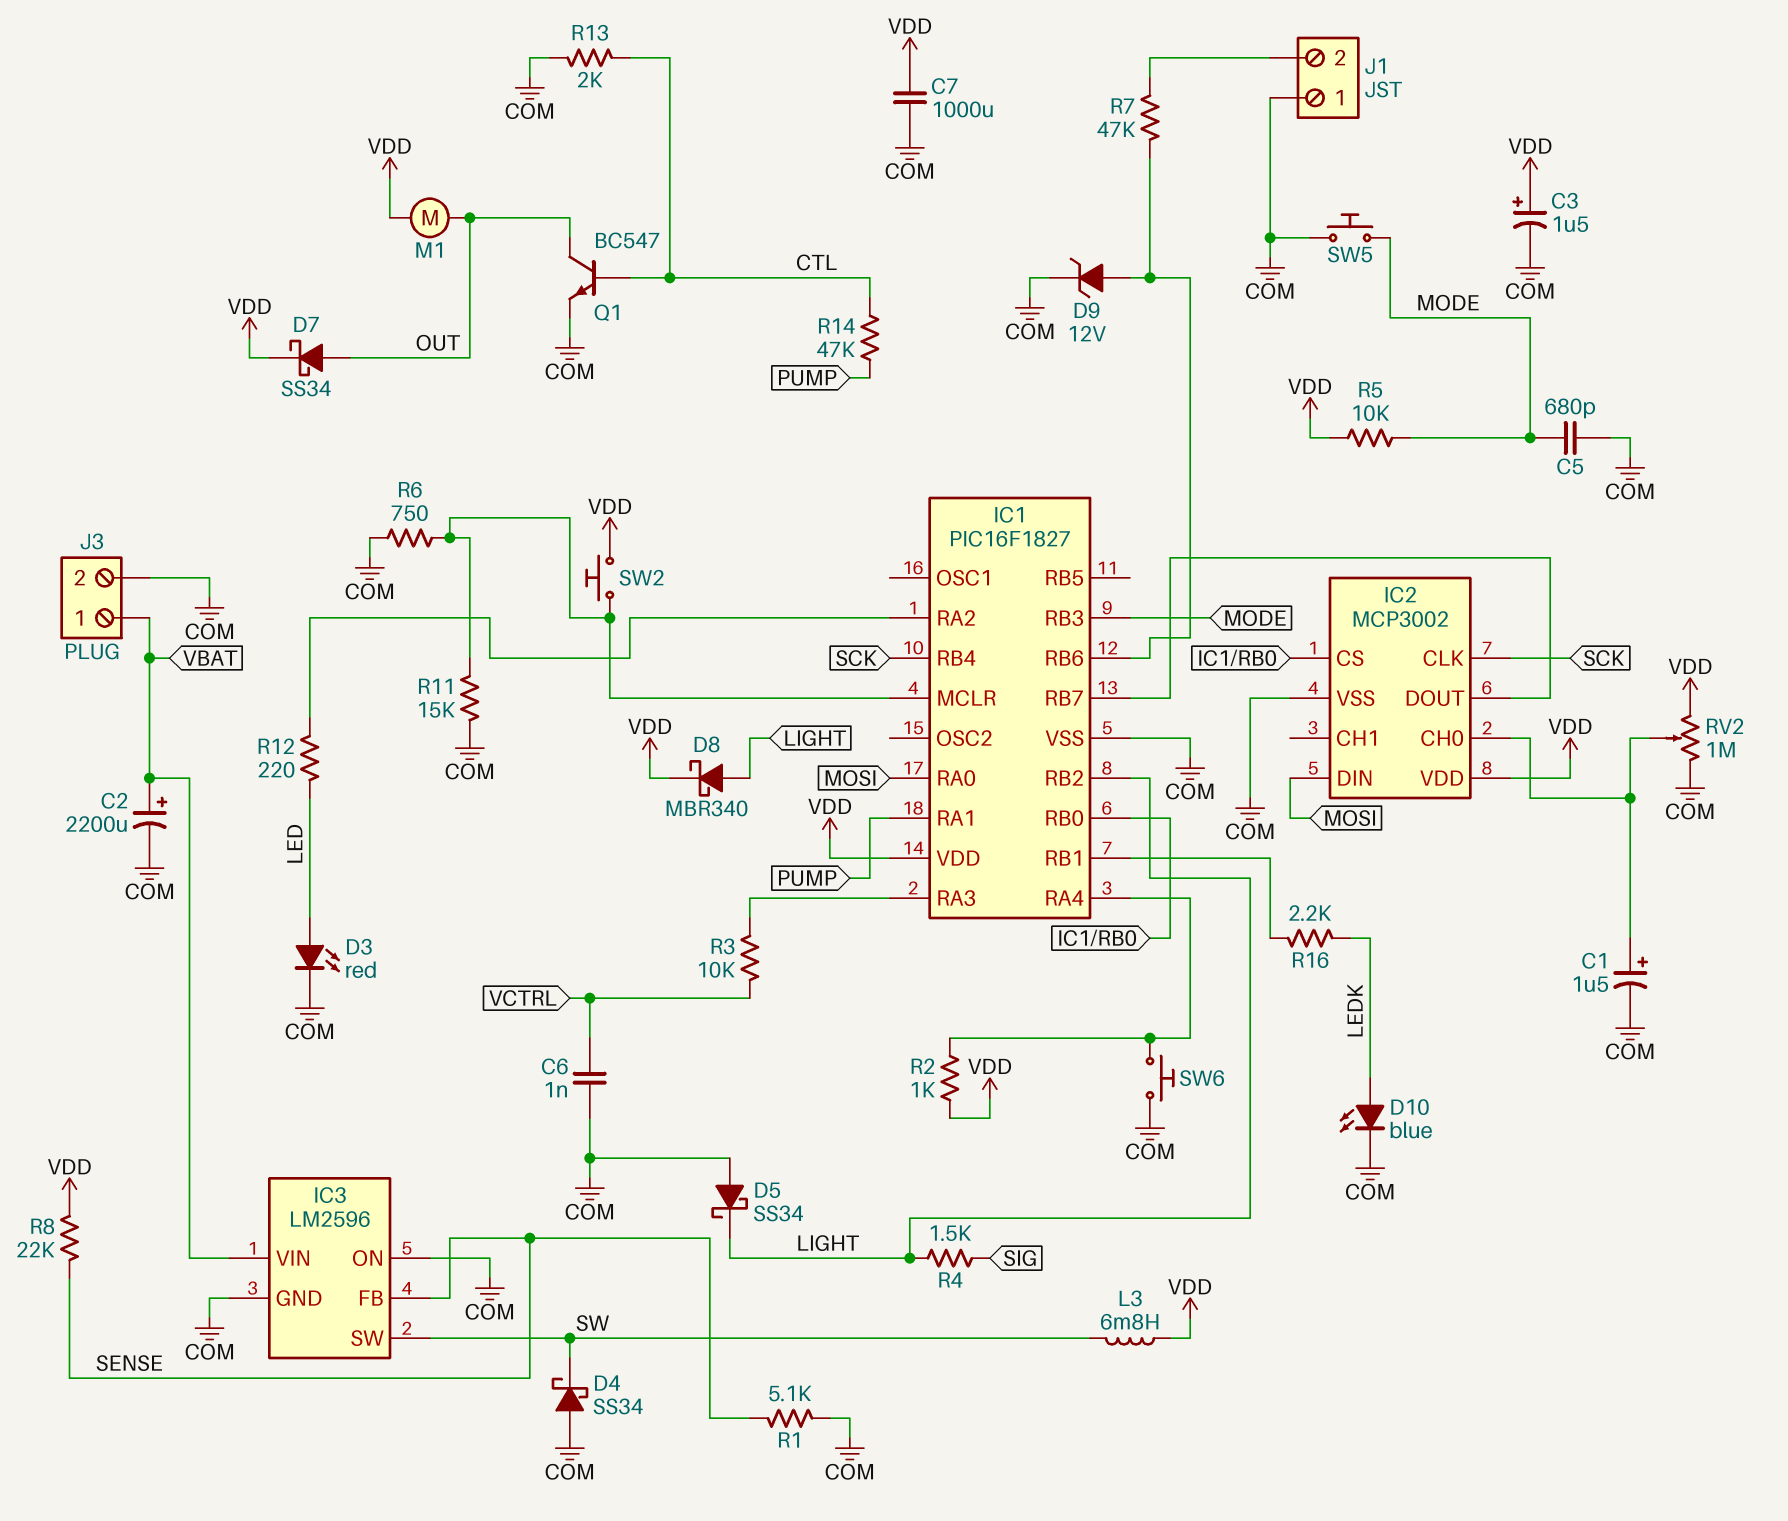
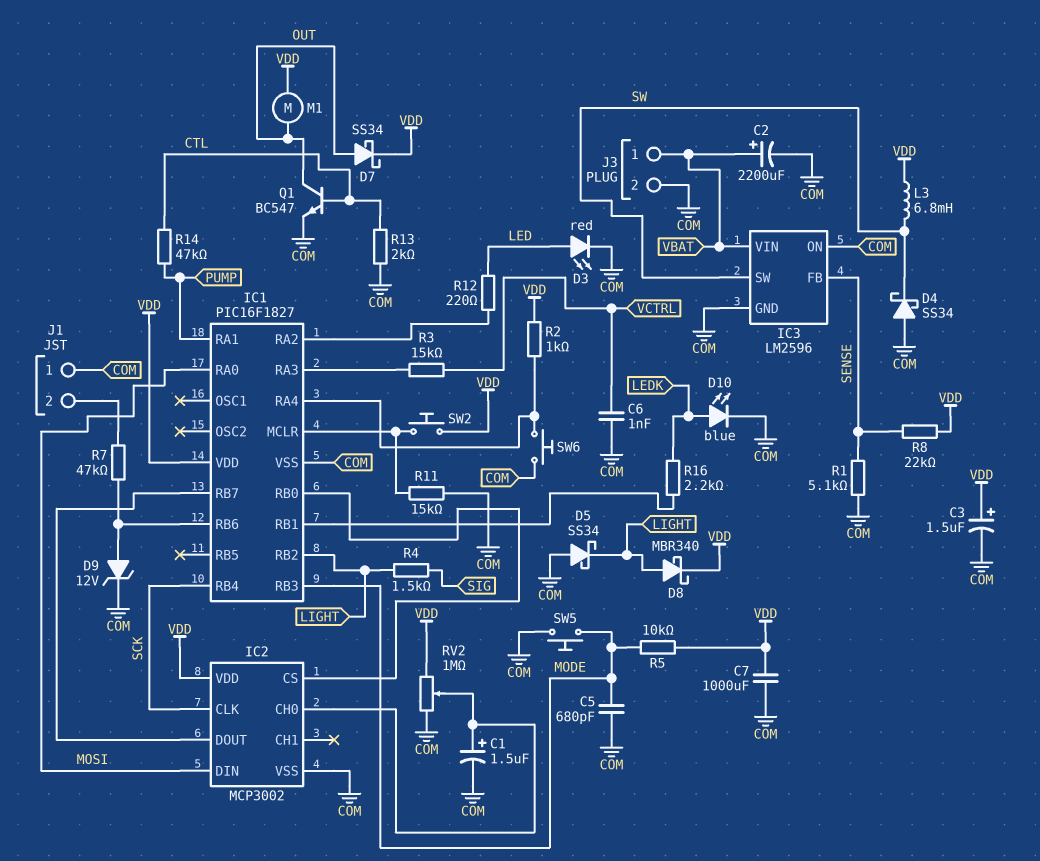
R3: 10k (IC1/RA3, VCTRL) -> 15k (IC1/RA3, VCTRL)
R6: 750 (COM, IC1/MCLR) -> none

